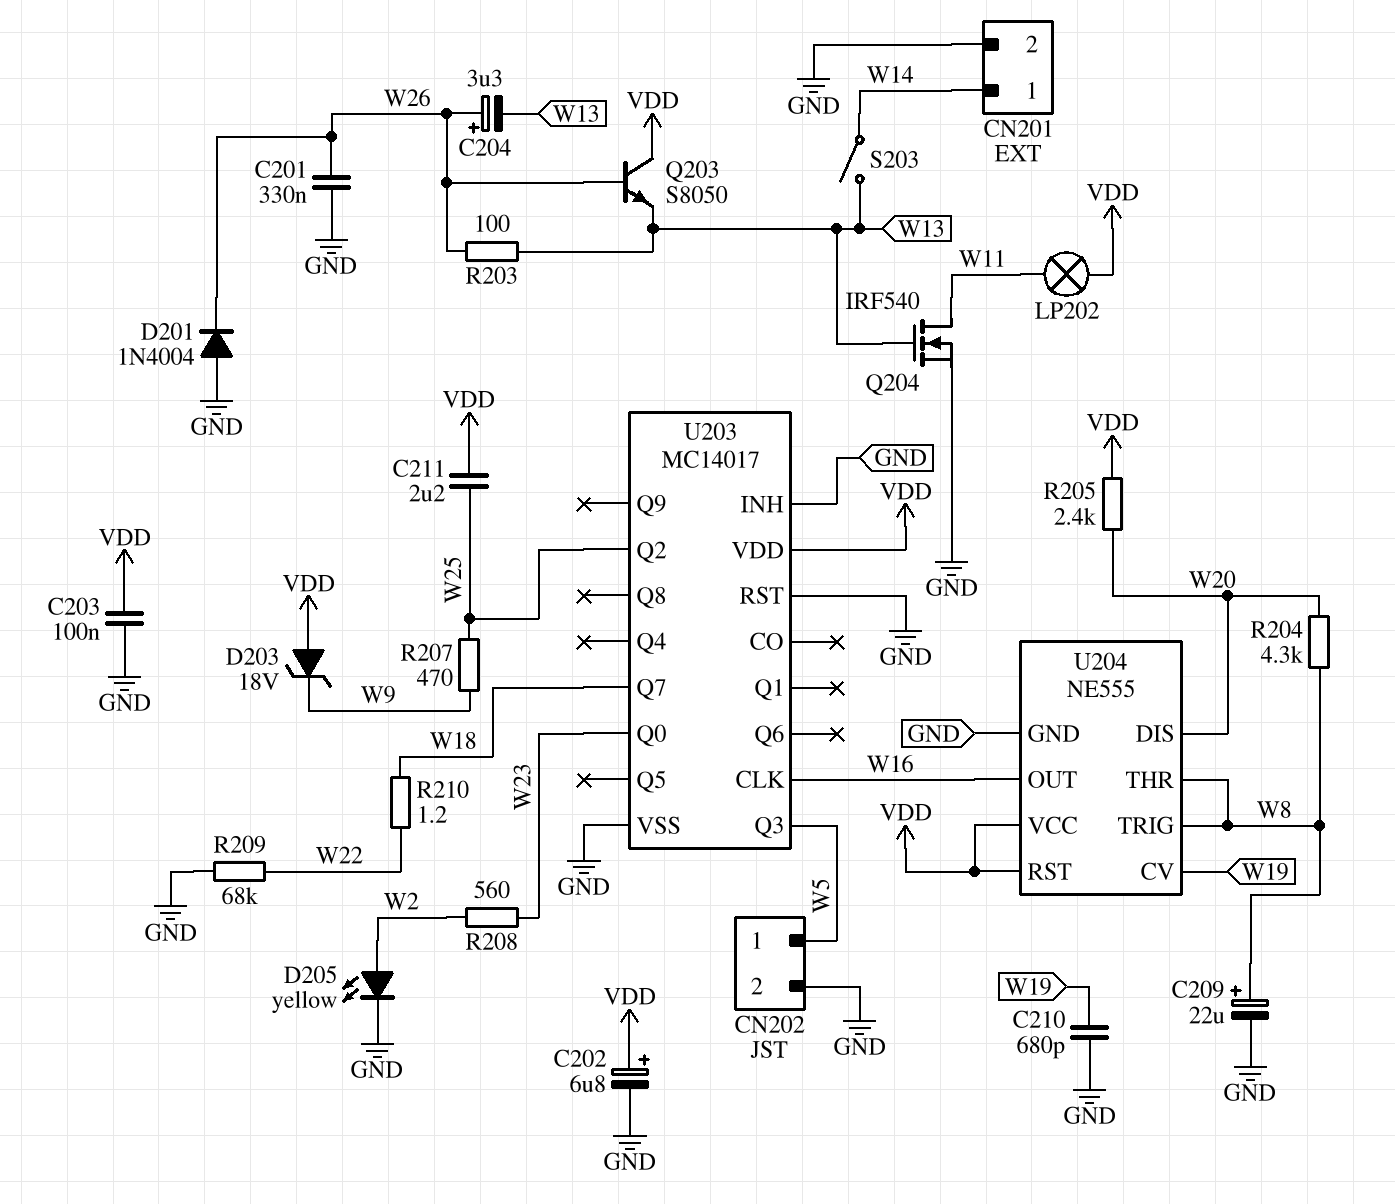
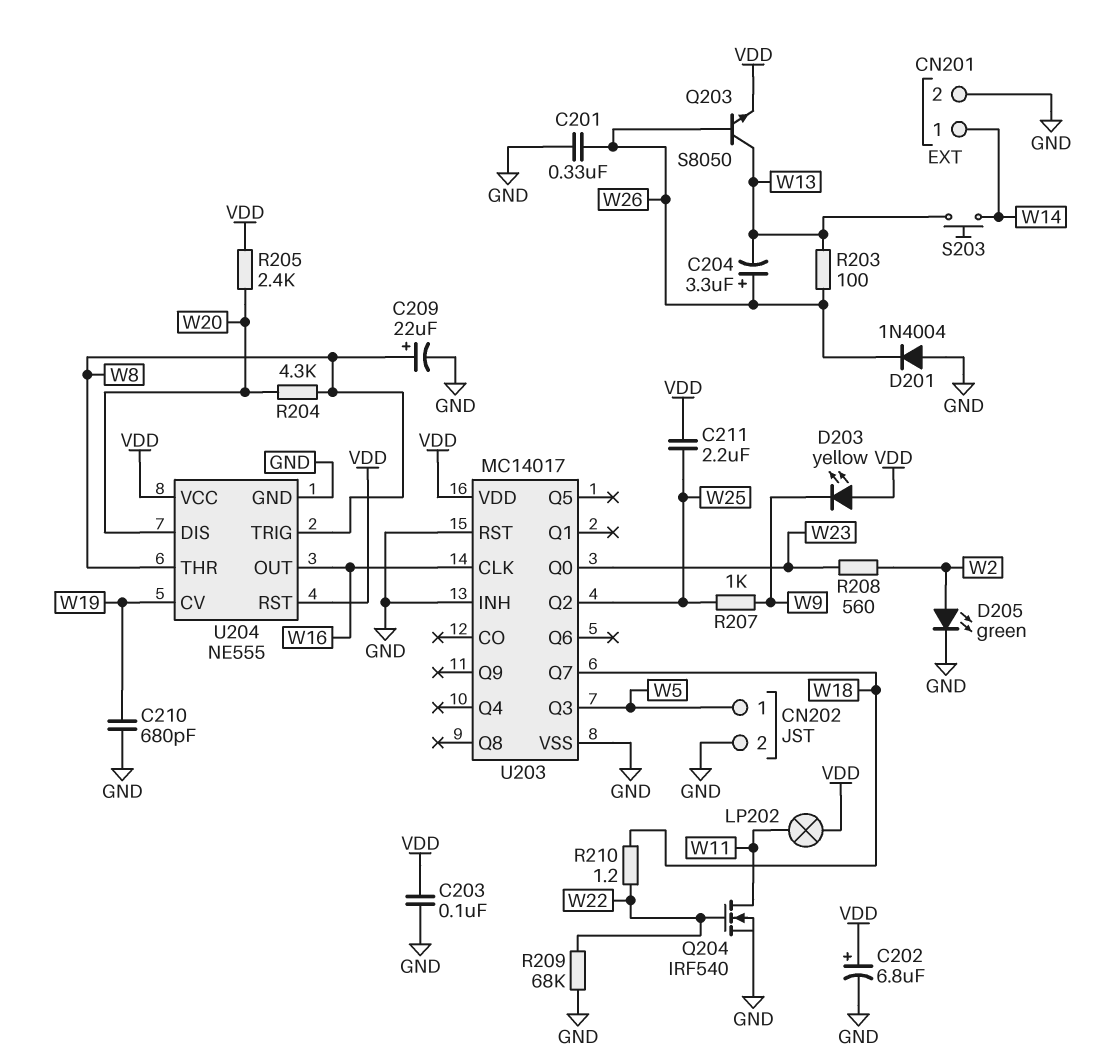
D203: zener 18V (A VDD, K W9) -> LED yellow (A VDD, K W9)
D205: LED yellow (A W2, K GND) -> LED green (A W2, K GND)
Q203: NPN S8050 (B W26, C VDD, E W13) -> NPN S8050 (B W26, C W13, E VDD)
Q204: NMOS IRF540 (G W13, D W11, S GND) -> NMOS IRF540 (G W22, D W11, S GND)
R207: 470 (W9, W25) -> 1k (W9, W25)
S203: switch (W13, W14) -> button (W13, W14)

